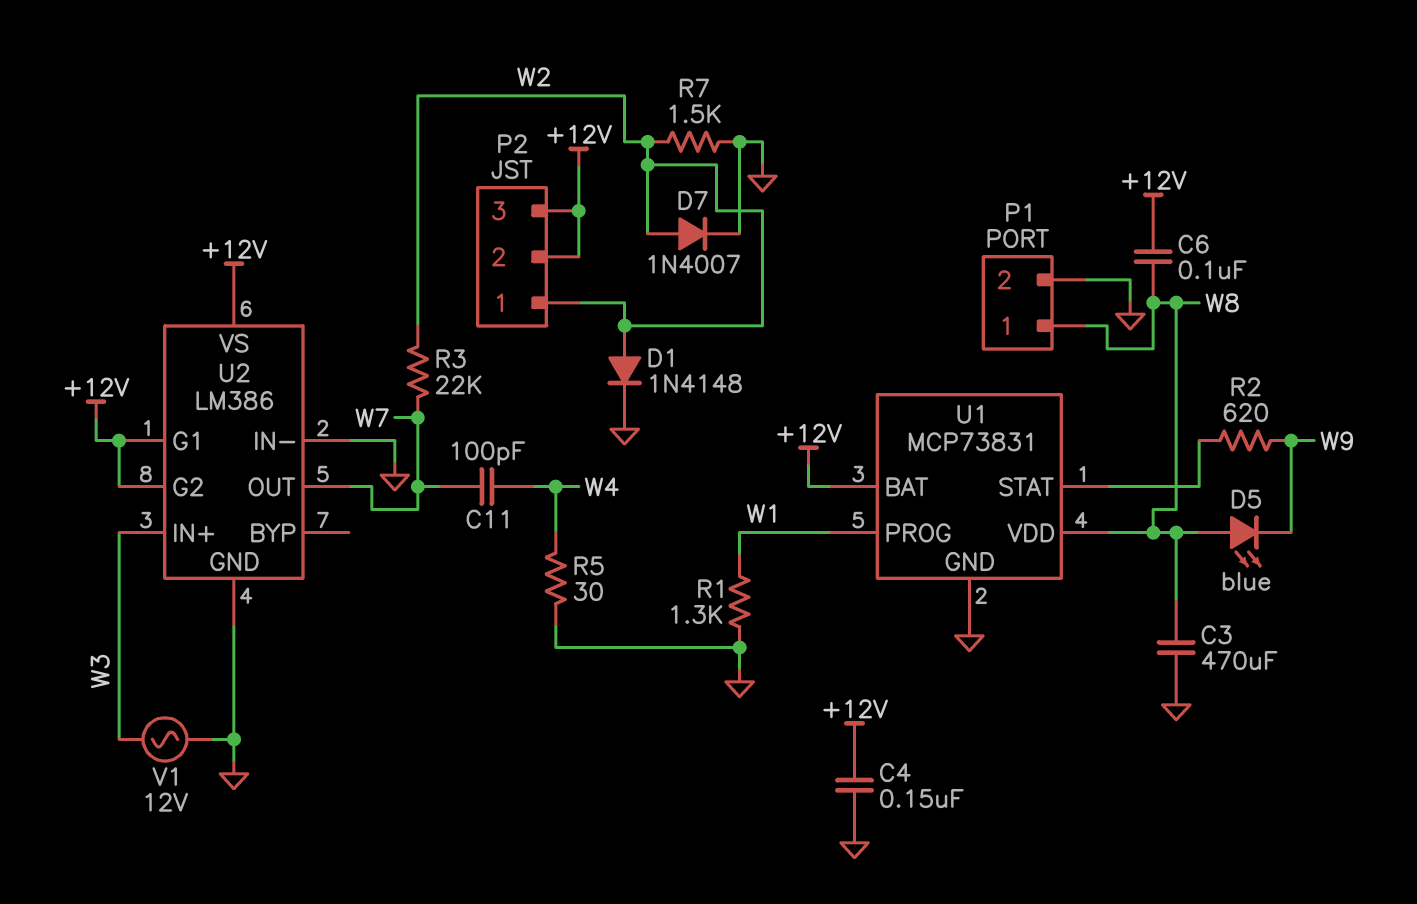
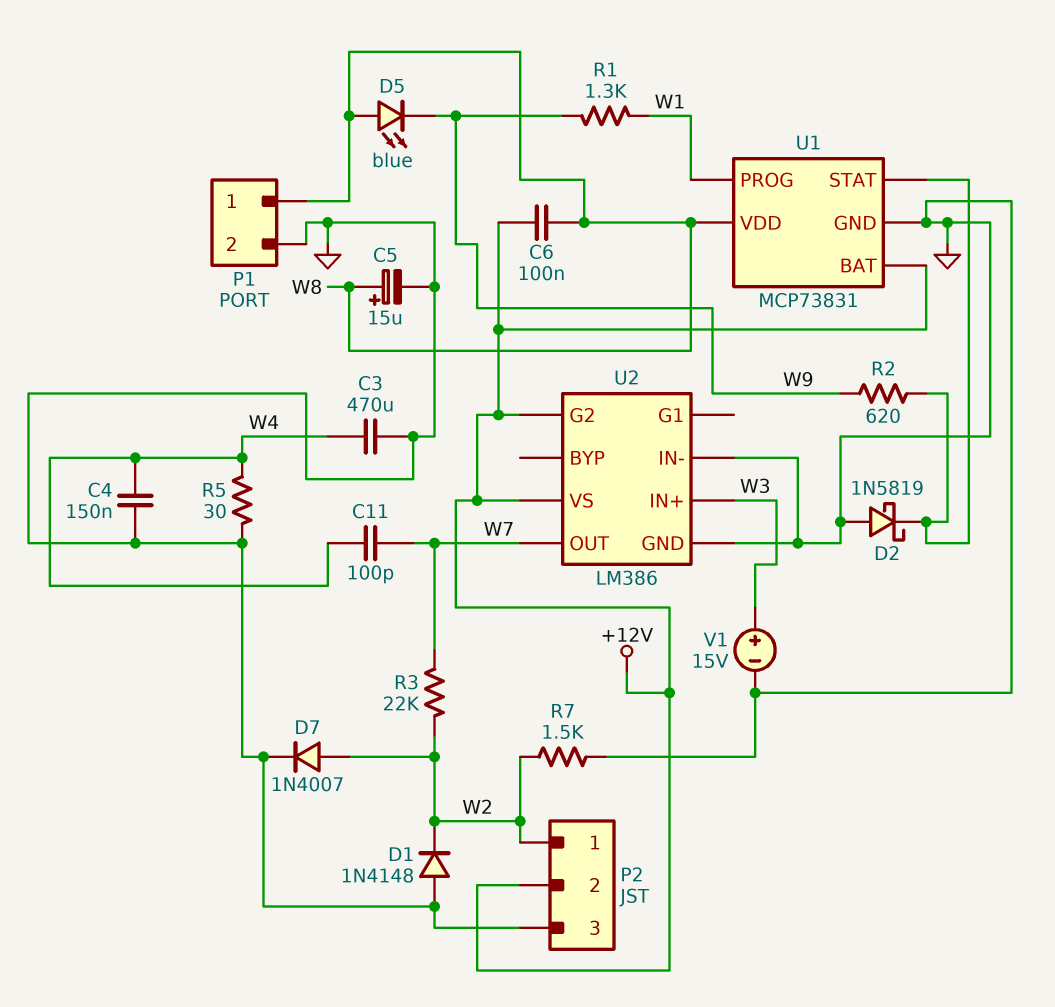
C3: 470uF (GND, W8) -> 470uF (GND, W4)
C4: 150nF (+12V, GND) -> 150nF (GND, W4)
C5: none -> 15uF (plus W8, minus GND)
D1: diode 1N4148 (A W2, K GND) -> diode 1N4148 (A GND, K W2)
D2: none -> schottky 1N5819 (A GND, K U1/STAT)
P2 pin 3: +12V -> GND
R1: 1.3k (GND, W1) -> 1.3k (W1, W9)
U2 pin G1: +12V -> none
V1: AC 12V (GND, W3) -> 15V (plus W3, minus GND)

